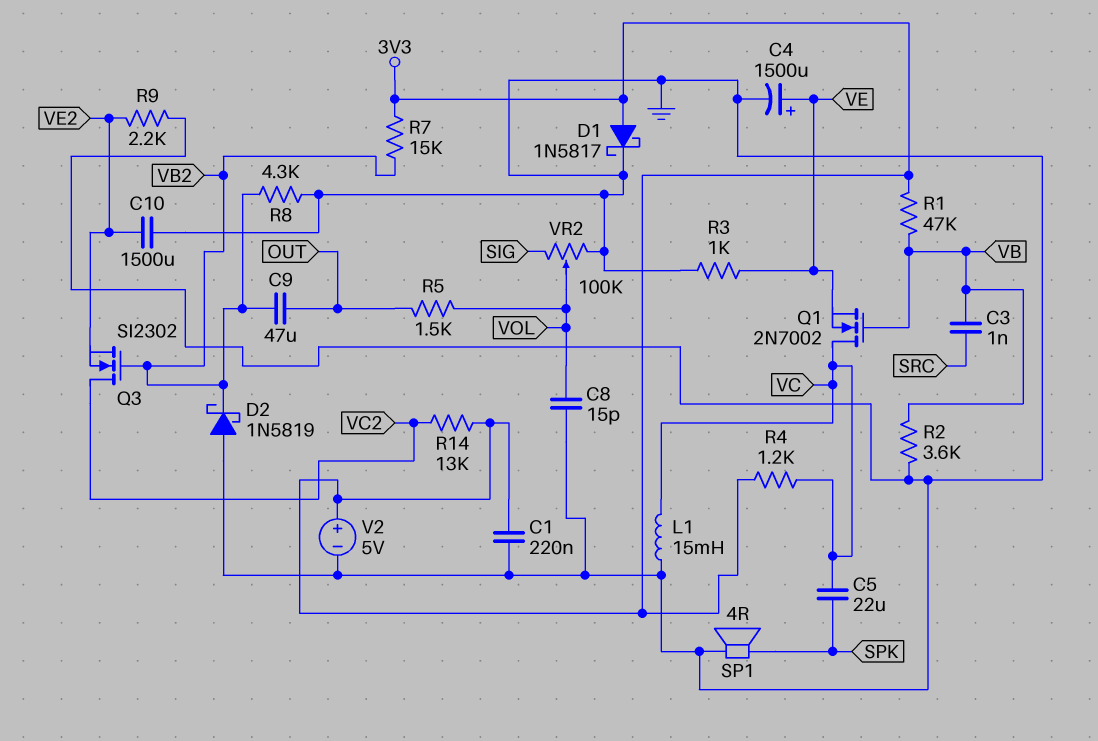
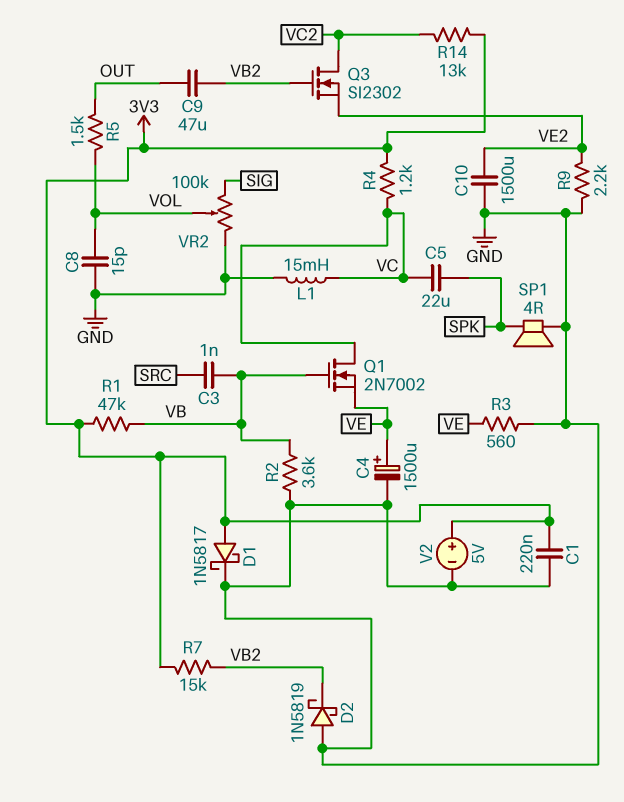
R3: 1k (GND, VE) -> 560 (GND, VE)
R8: 4.3k (GND, VB2) -> none

